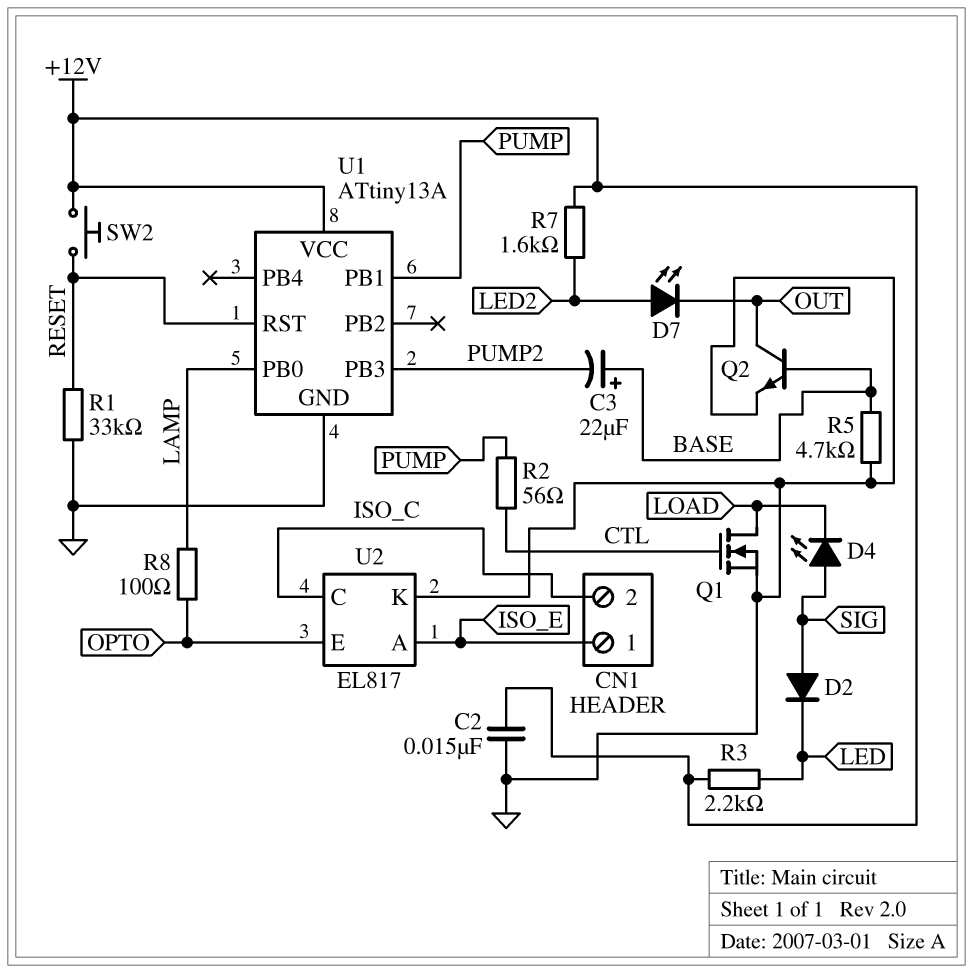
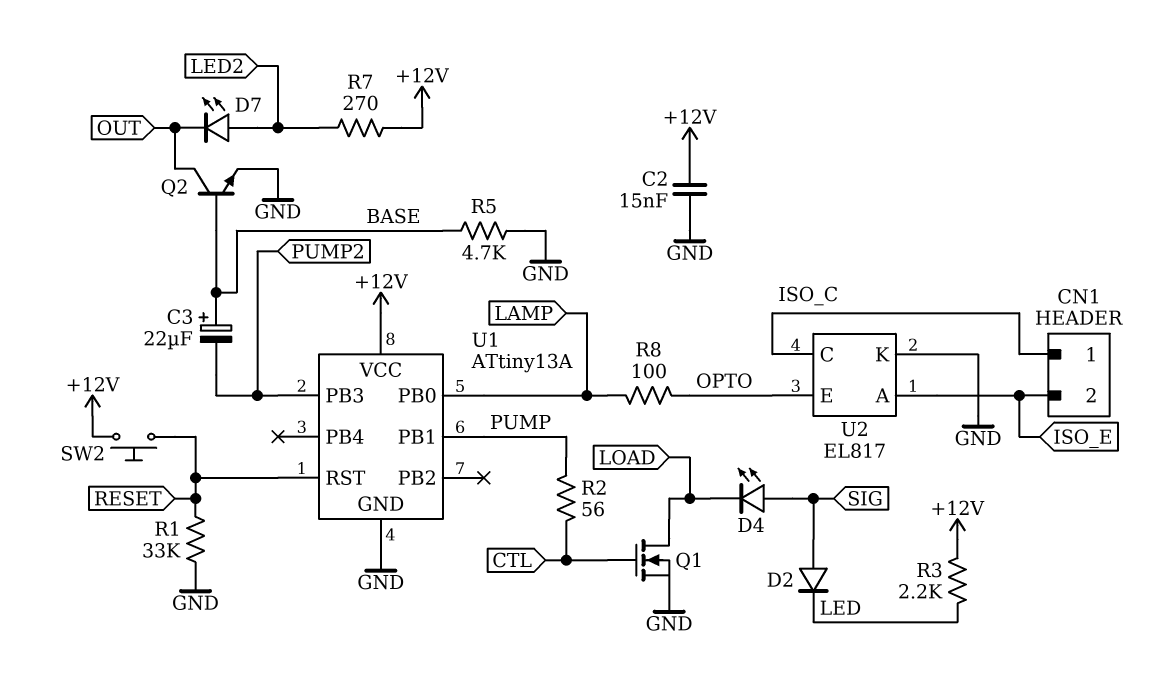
CN1 pin 1: ISO_E -> ISO_C
CN1 pin 2: ISO_C -> ISO_E
R7: 1.6k (+12V, LED2) -> 270 (+12V, LED2)

